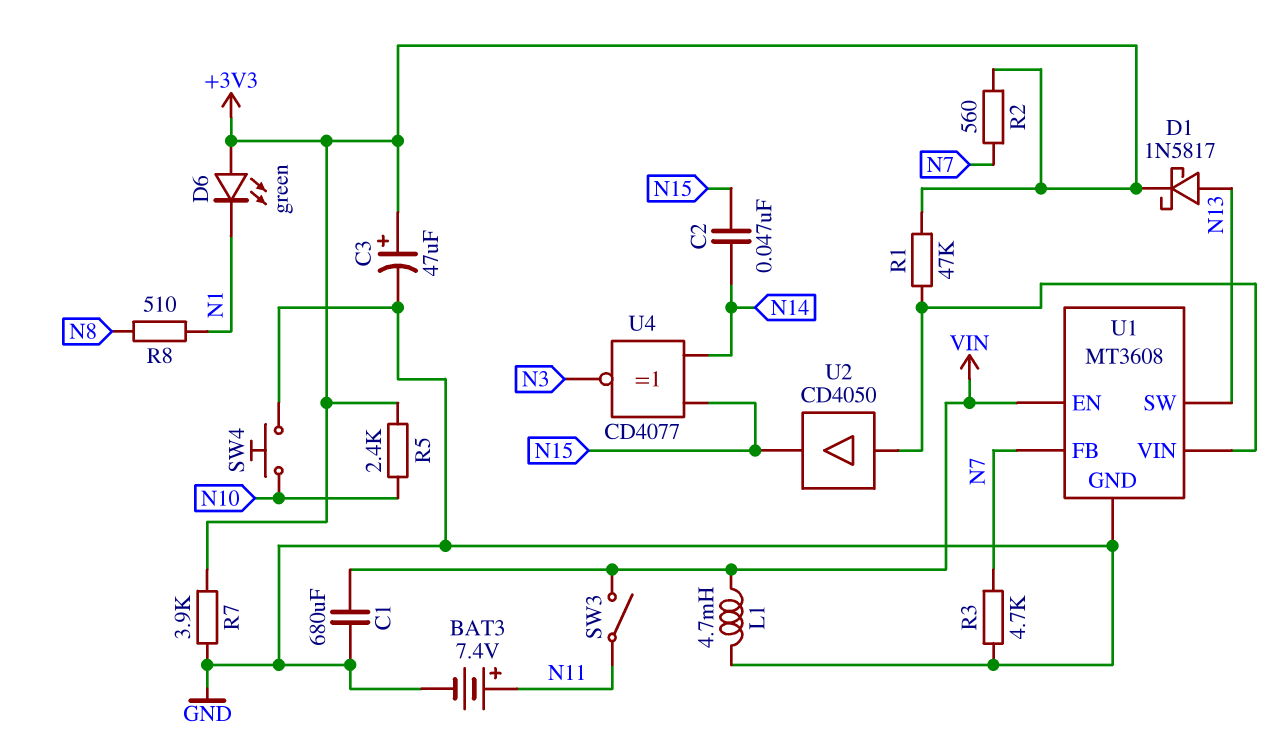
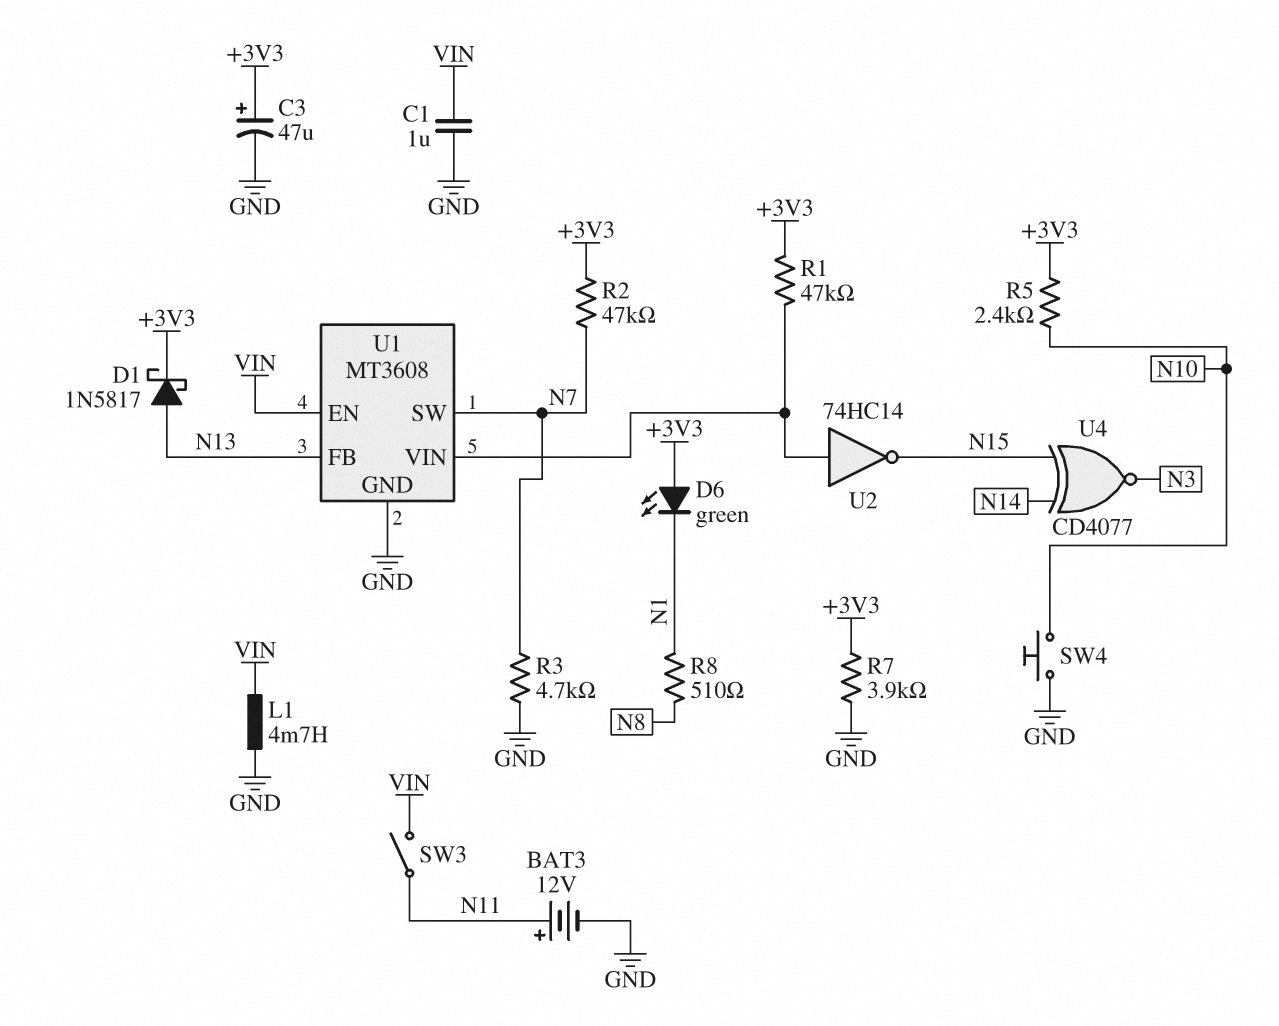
BAT3: 7.4V (plus N11, minus GND) -> 12V (plus N11, minus GND)
C1: 680uF (GND, VIN) -> 1uF (GND, VIN)
C2: 47nF (N14, N15) -> none
R2: 560 (+3V3, N7) -> 47k (+3V3, N7)
U1 pin FB: N7 -> N13
U1 pin SW: N13 -> N7
U2: buffer CD4050 (in U1/VIN, out N15) -> NOT 74HC14 (in U1/VIN, out N15)

